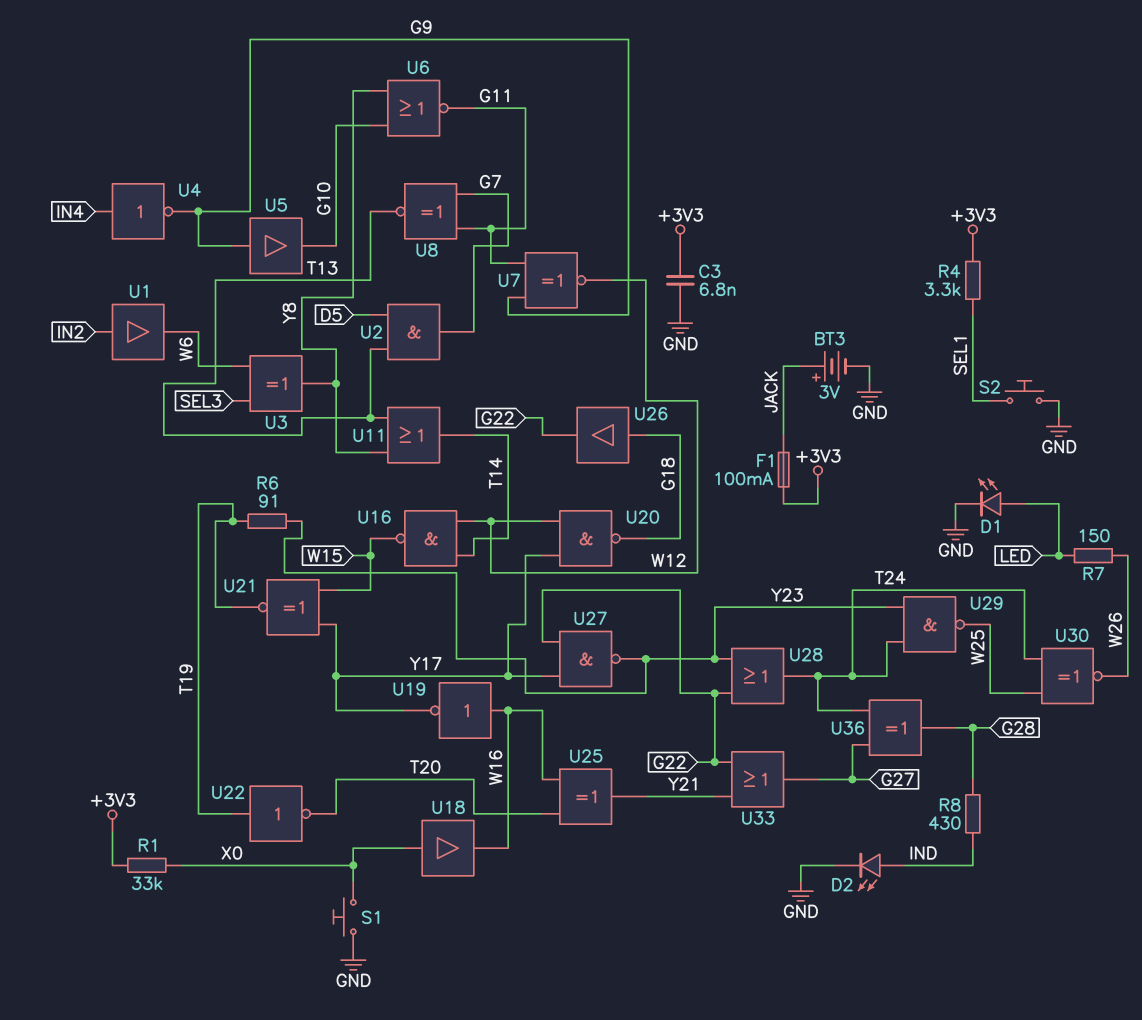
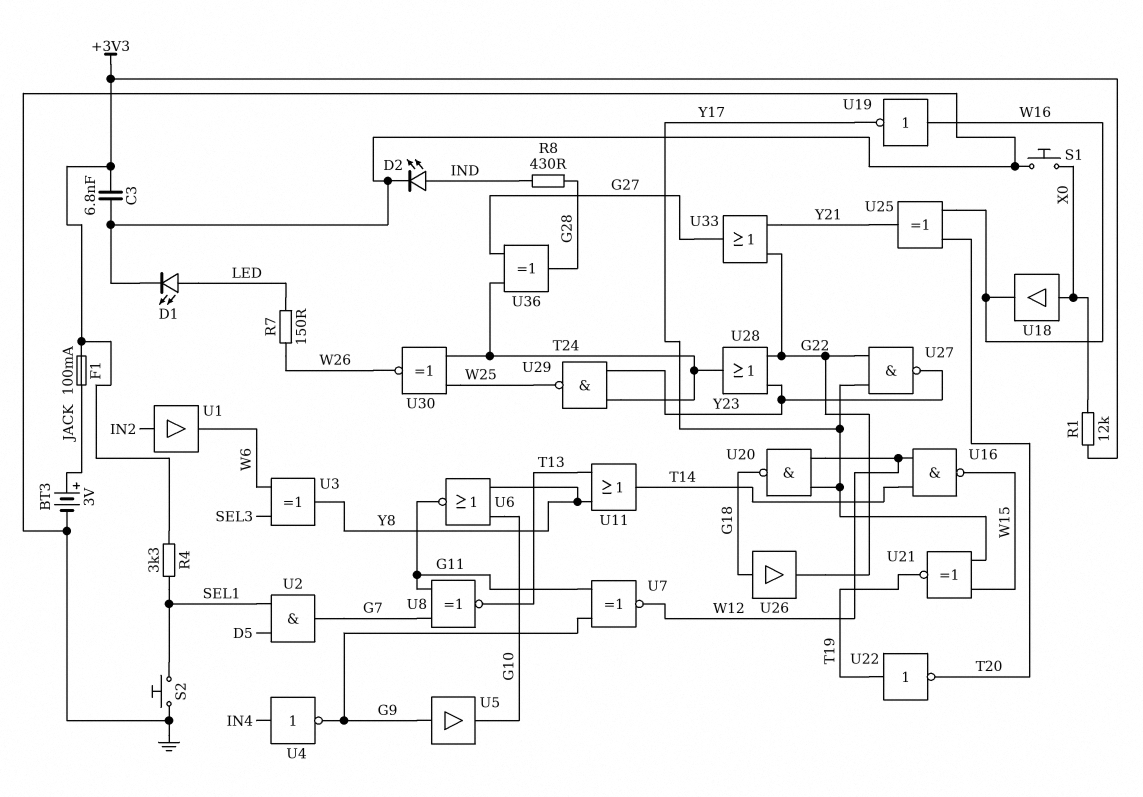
R1: 33k (+3V3, X0) -> 12k (+3V3, X0)
R6: 91 (T19, Y23) -> none
U2: AND (in D5, in T13, out G7) -> AND (in D5, in SEL1, out G7)

